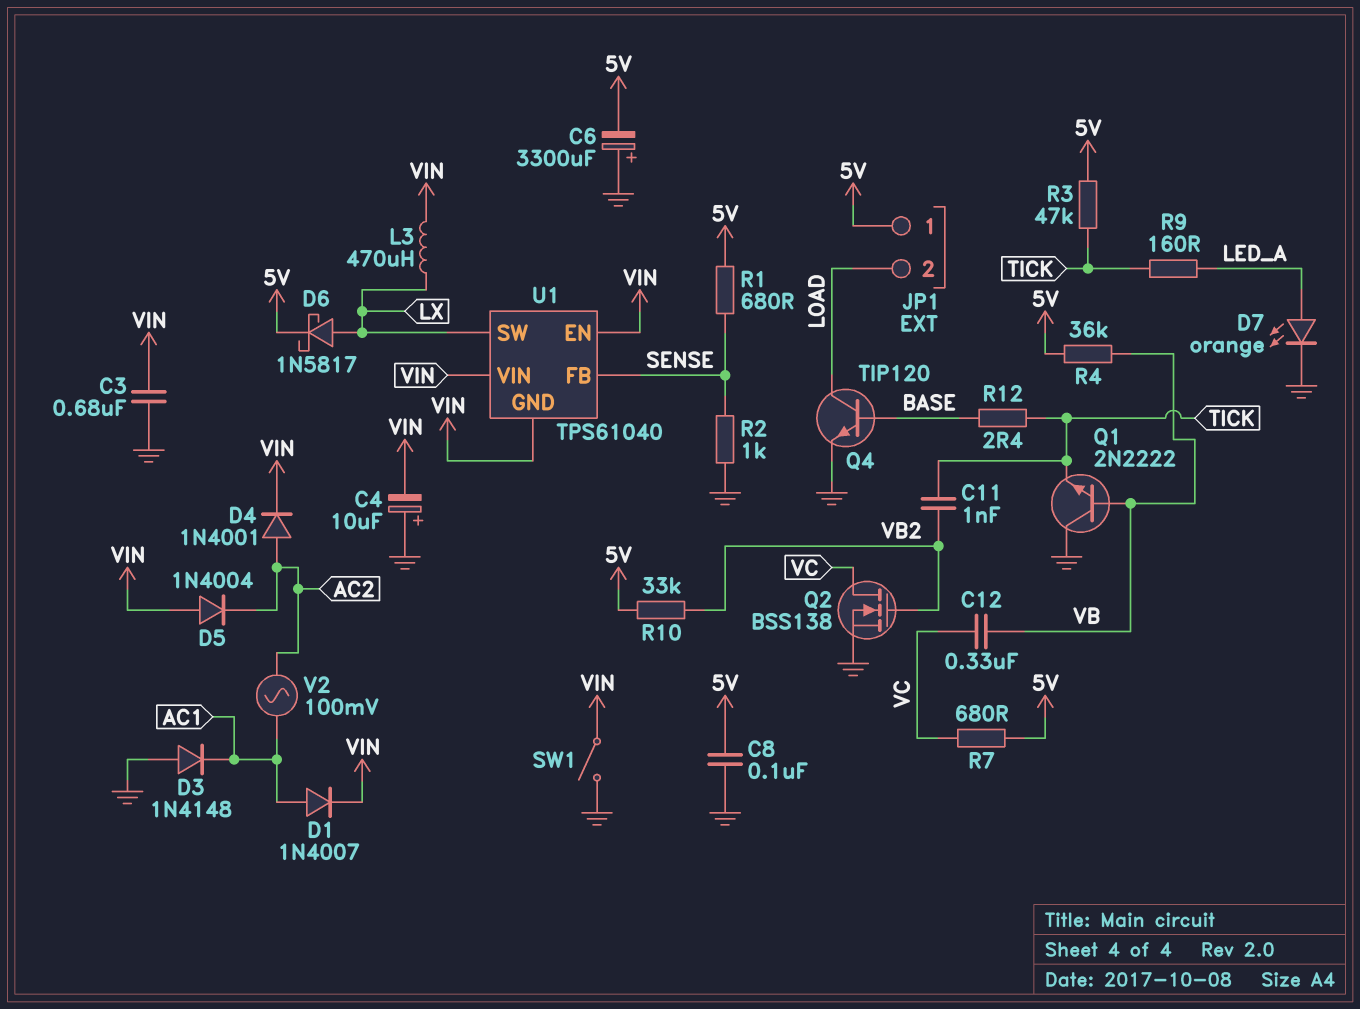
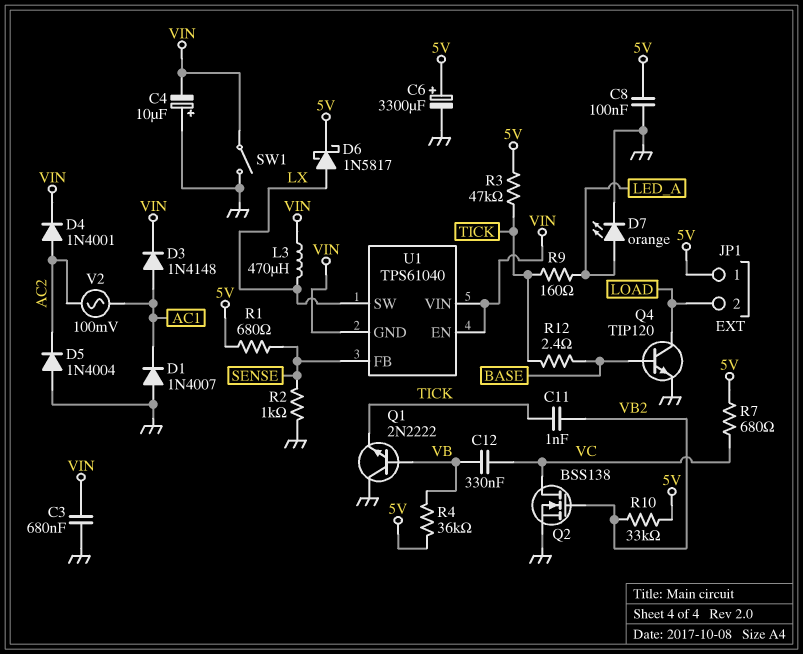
C6: 3300uF (plus GND, minus 5V) -> 3300uF (plus 5V, minus GND)
D1: diode 1N4007 (A AC1, K VIN) -> diode 1N4007 (A GND, K AC1)
D3: diode 1N4148 (A GND, K AC1) -> diode 1N4148 (A AC1, K VIN)
D5: diode 1N4004 (A VIN, K AC2) -> diode 1N4004 (A GND, K AC2)

